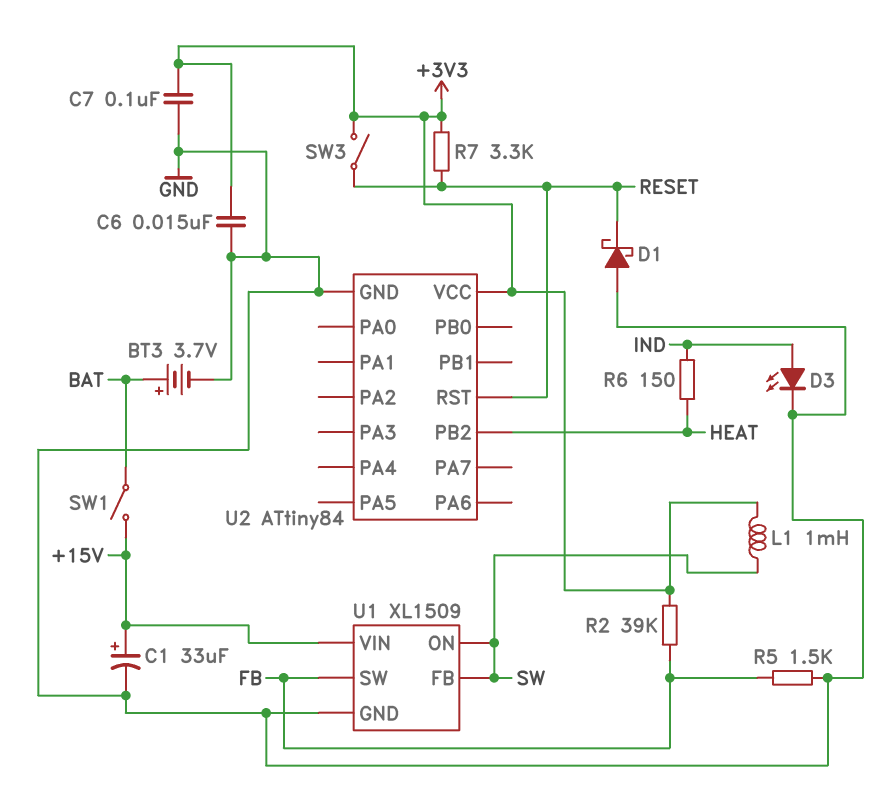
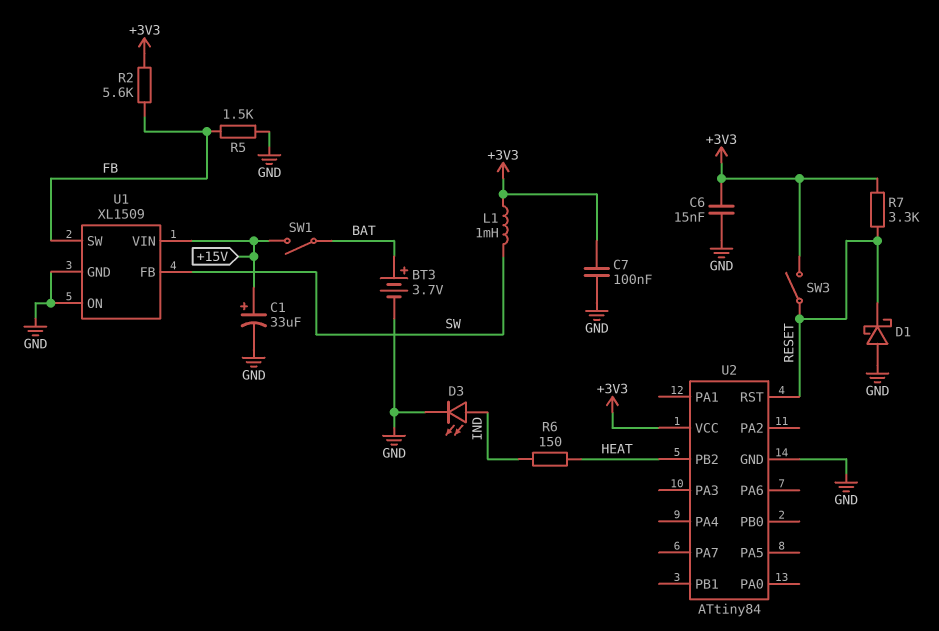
R2: 39k (+3V3, FB) -> 5.6k (+3V3, FB)
U1 pin ON: SW -> GND

